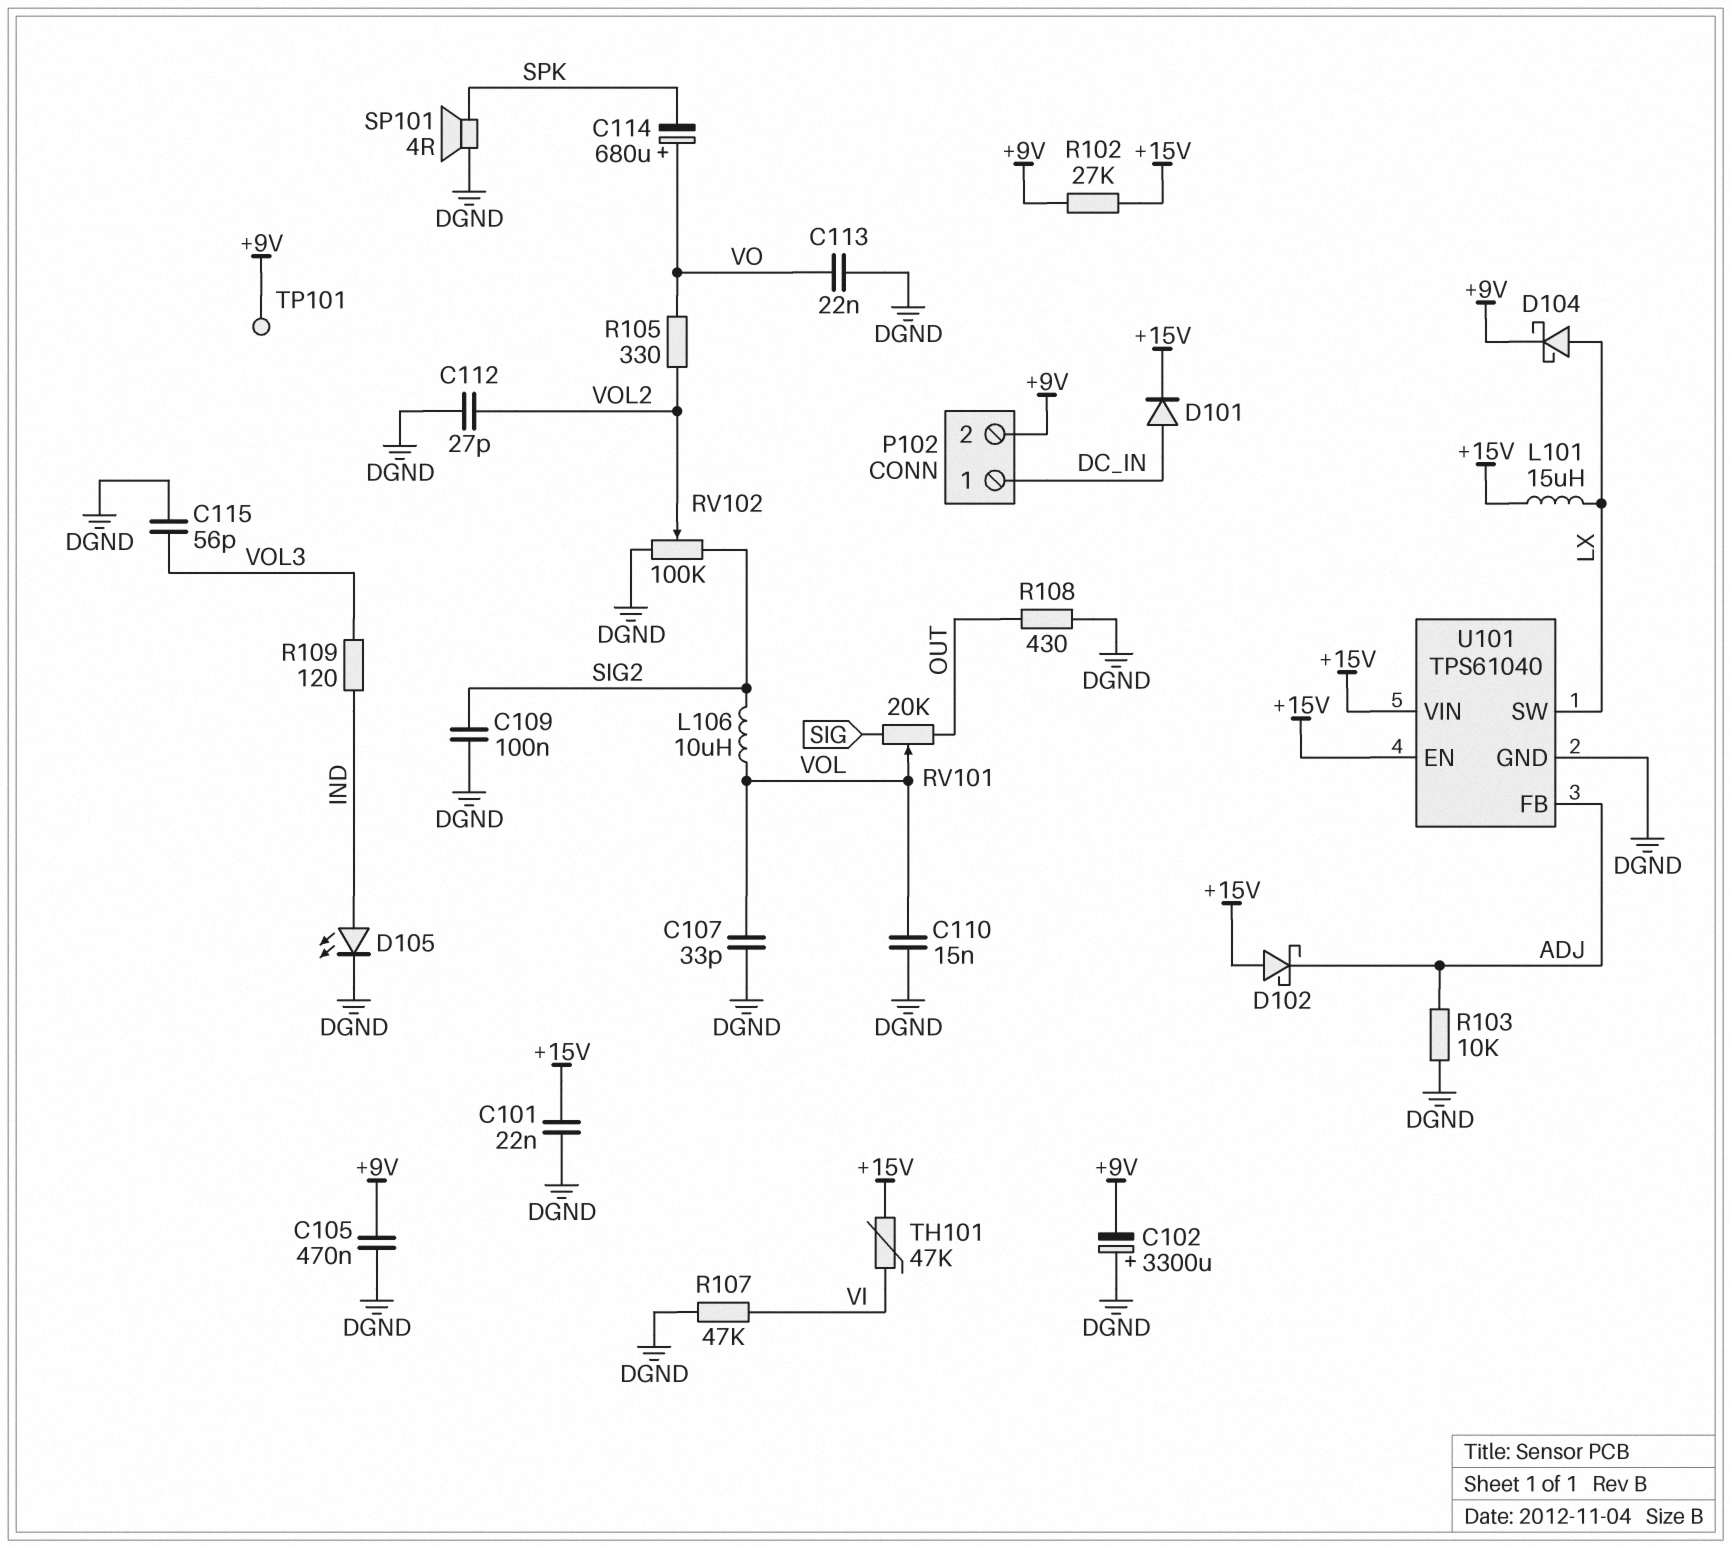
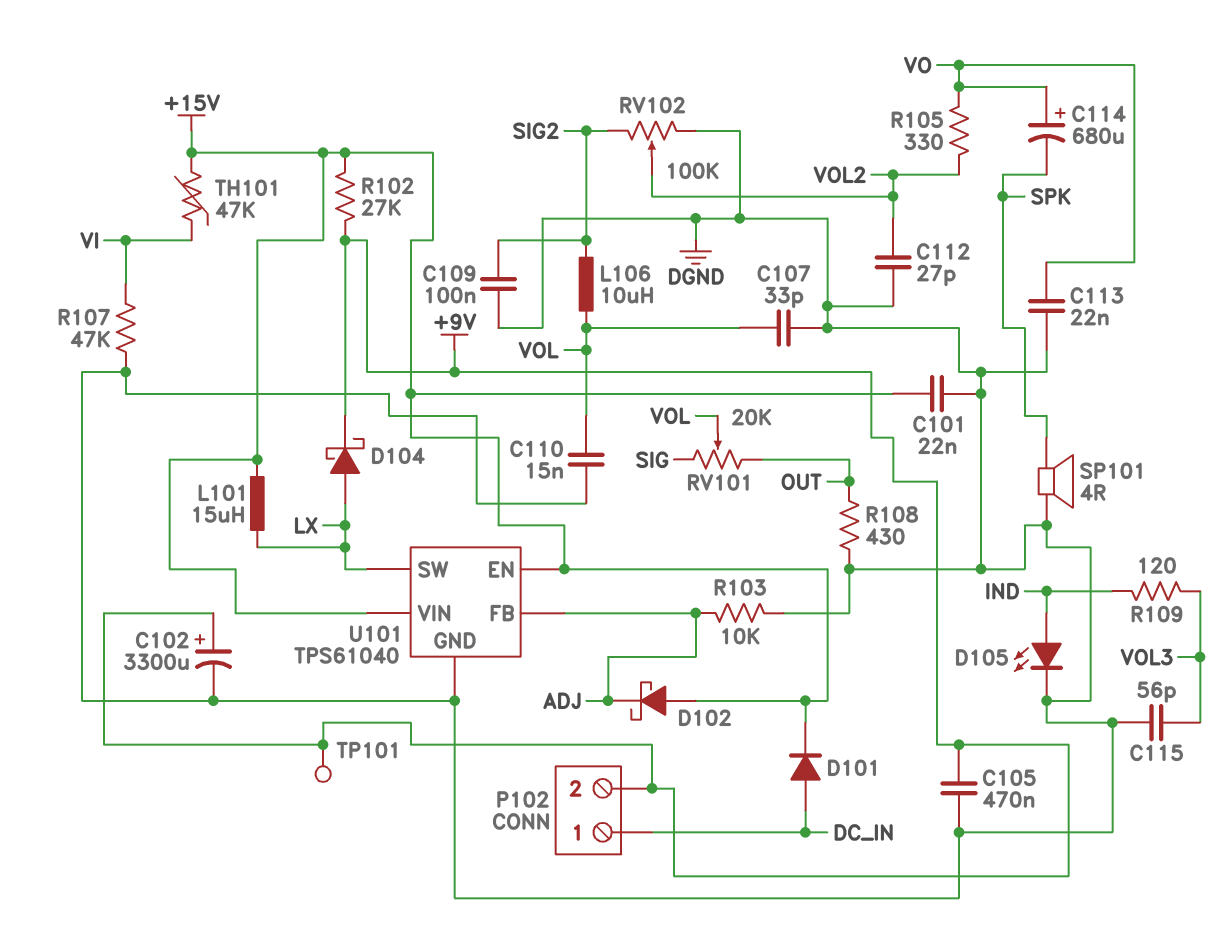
C102: 3300uF (plus DGND, minus +9V) -> 3300uF (plus +9V, minus DGND)

